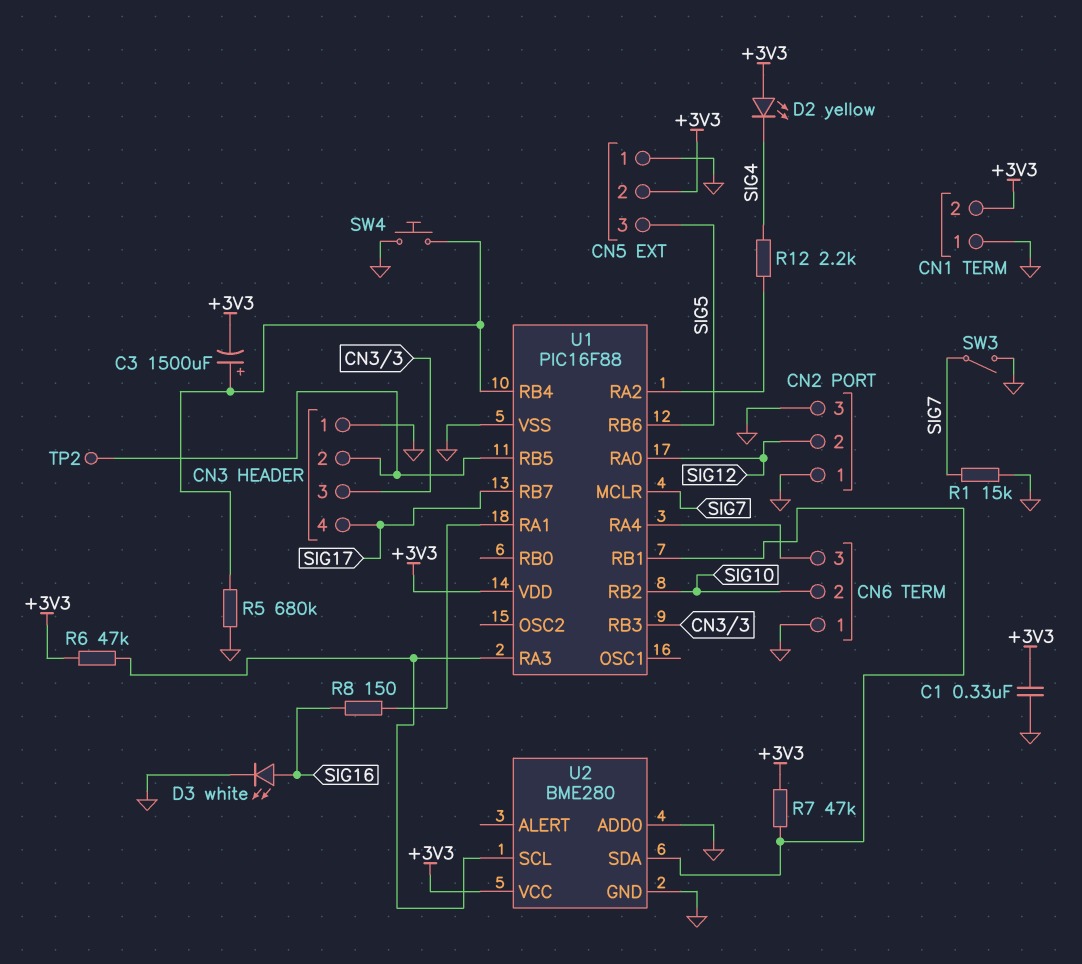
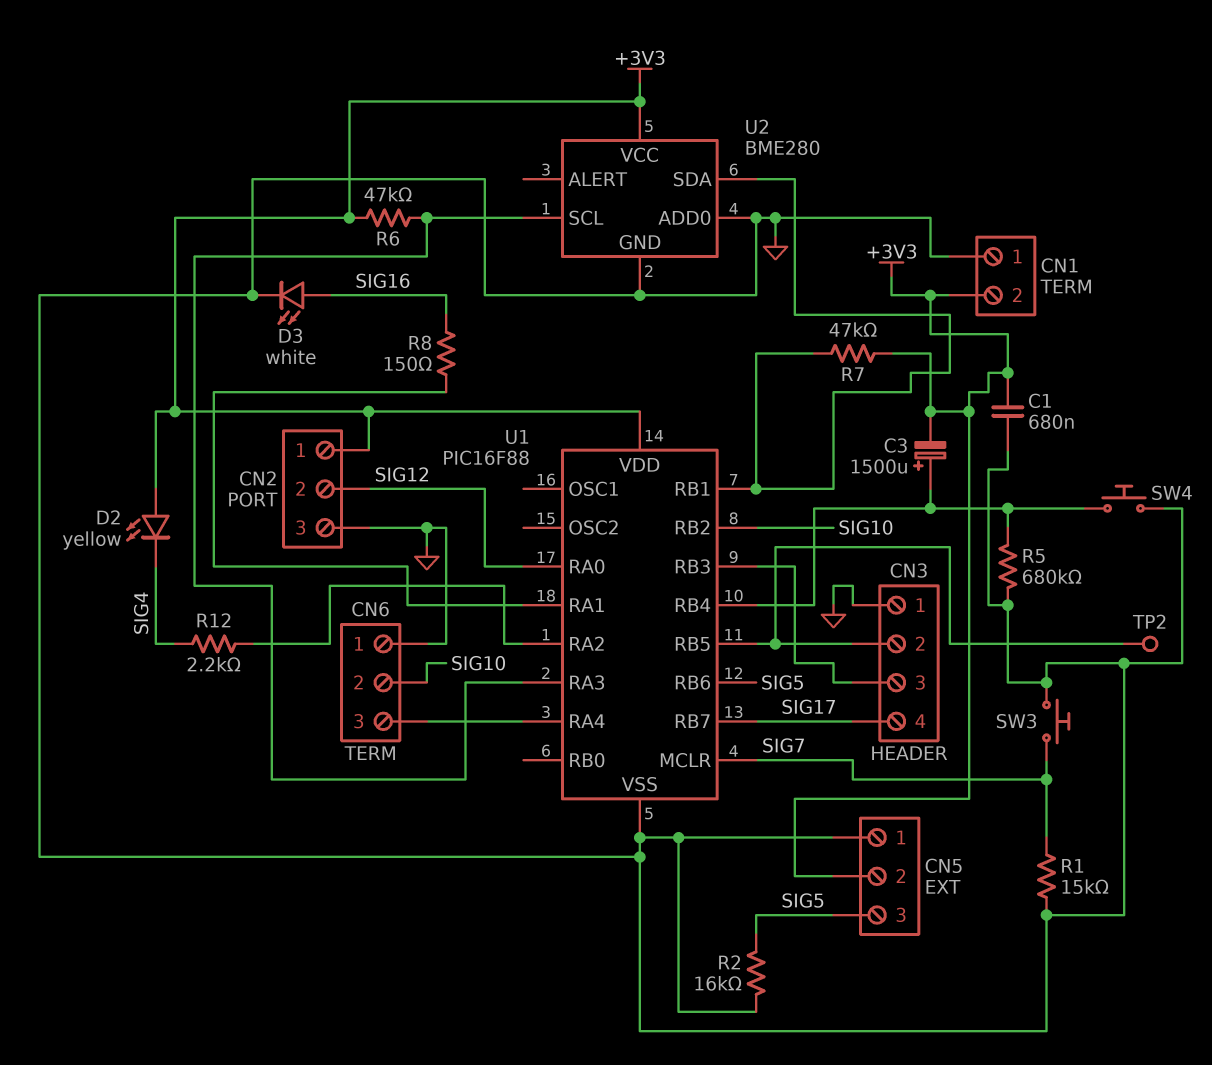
C1: 330nF (+3V3, GND) -> 680nF (+3V3, GND)
CN2 pin 1: GND -> +3V3
R2: none -> 16k (GND, SIG5)
SW3: switch (GND, SIG7) -> button (GND, SIG7)

